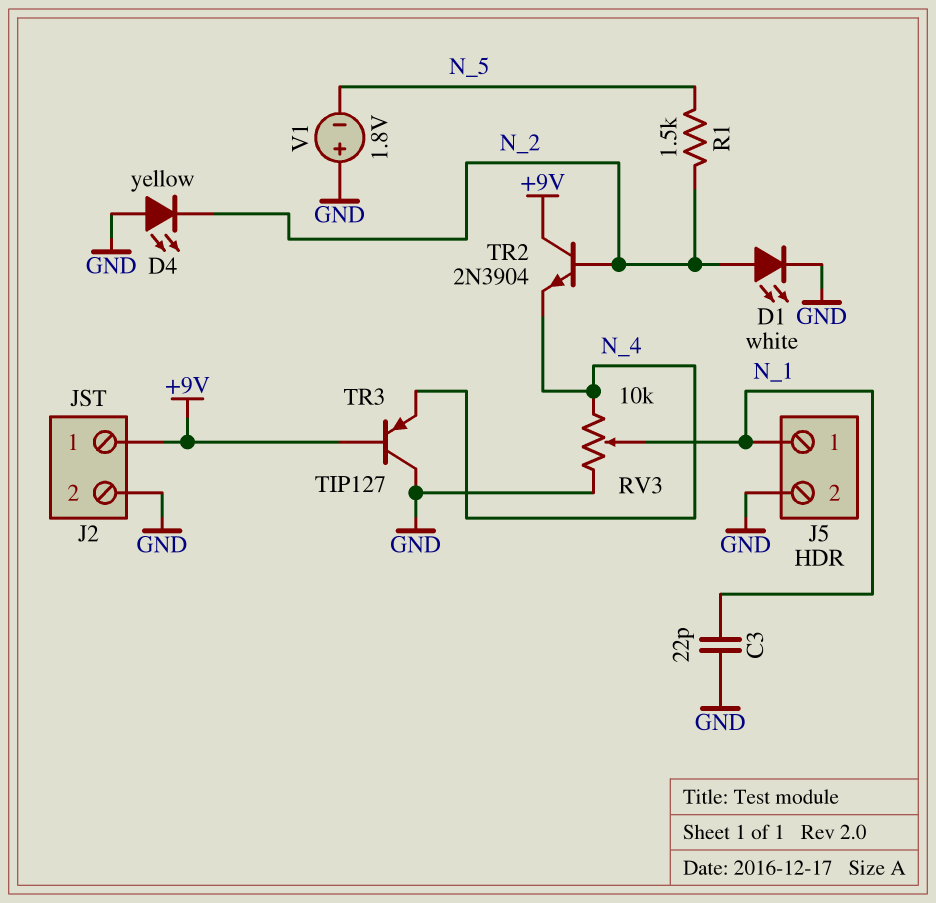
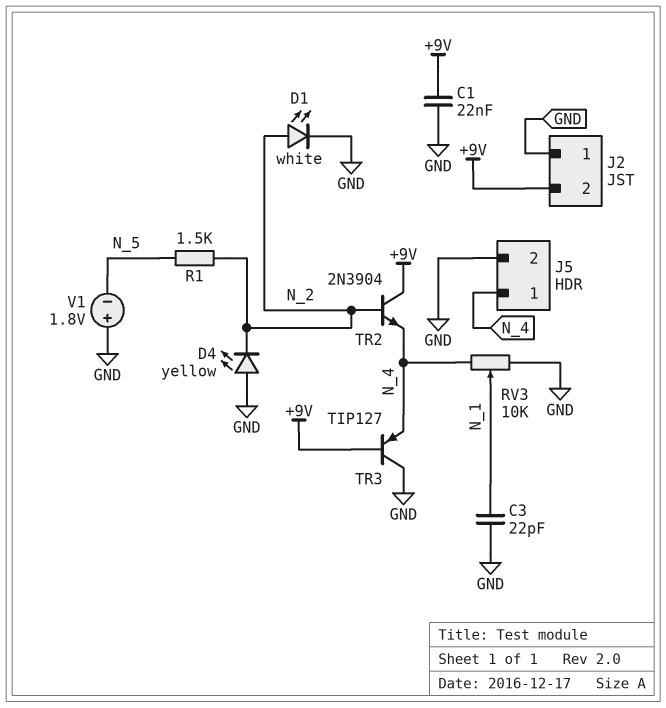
C1: none -> 22nF (+9V, GND)
J2 pin 1: +9V -> GND
J2 pin 2: GND -> +9V
J5 pin 1: N_1 -> N_4

